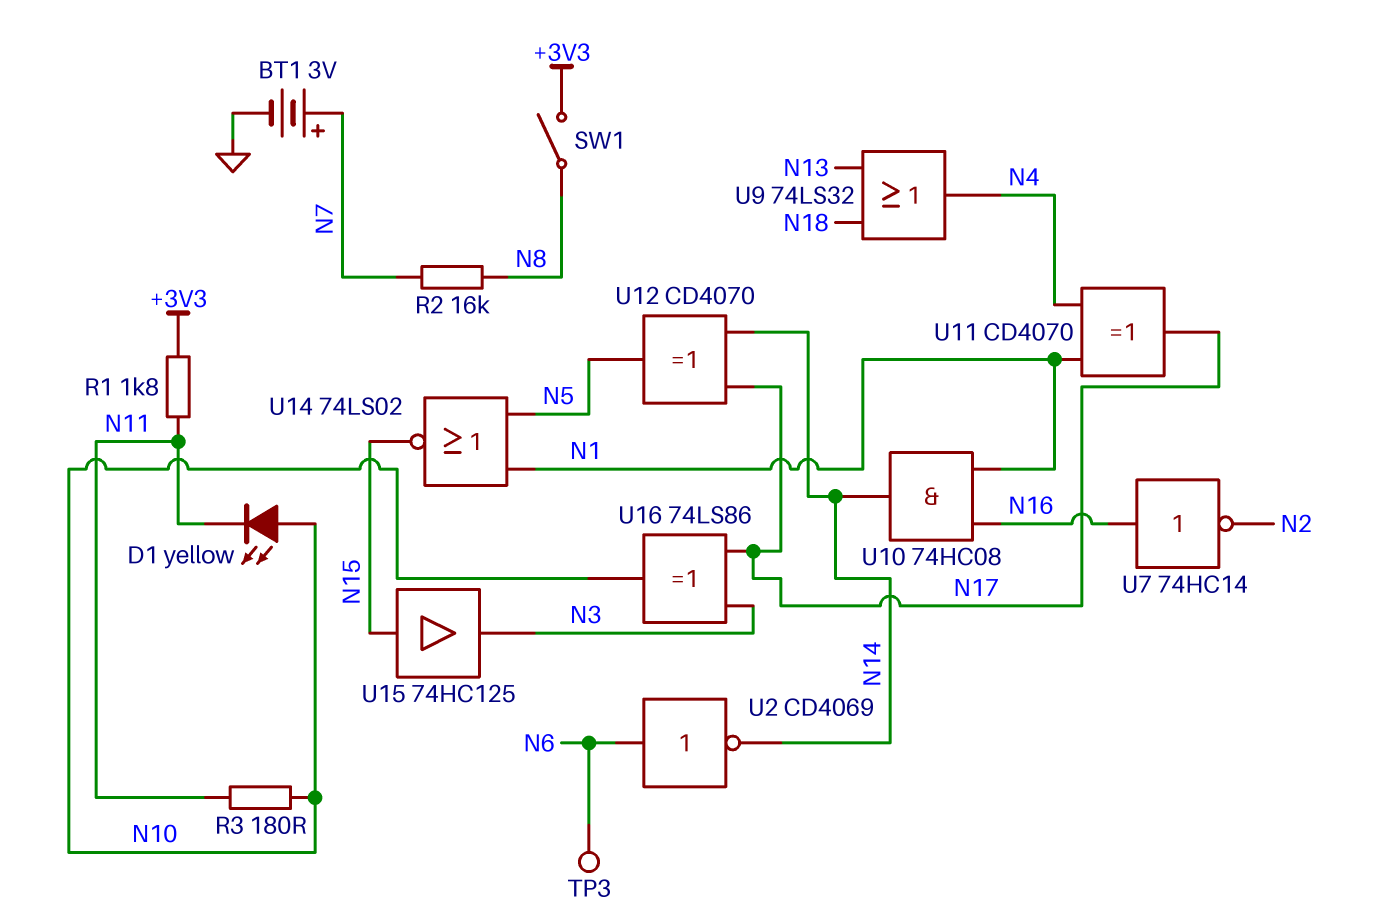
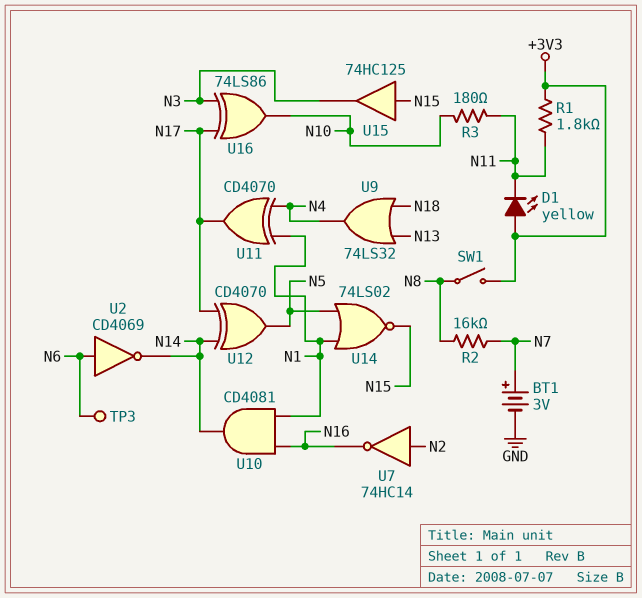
D1: LED yellow (A N10, K N11) -> LED yellow (A +3V3, K N11)
U7: NOT 74HC14 (in N16, out N2) -> NOT 74HC14 (in N2, out N16)
U10: AND 74HC08 (in N1, in N16, out N14) -> AND CD4081 (in N1, in N16, out N14)

